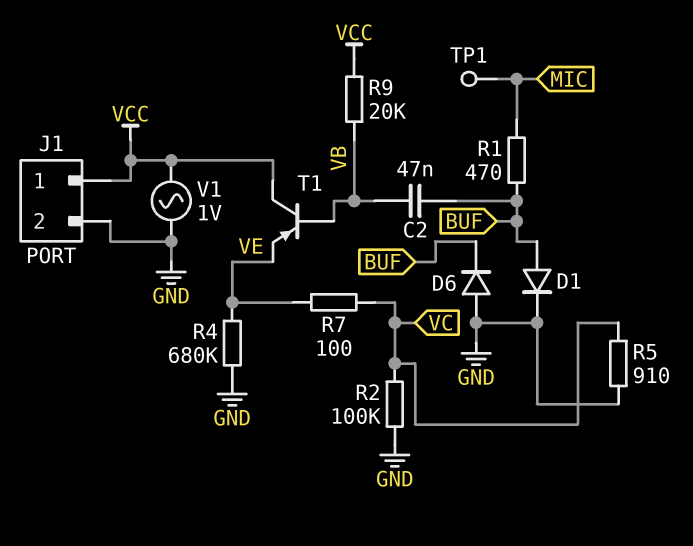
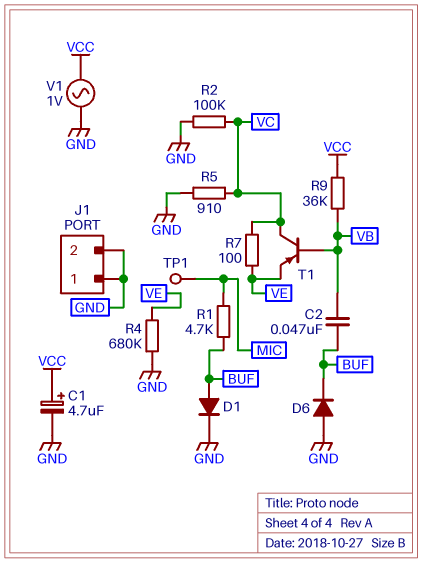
C1: none -> 4.7uF (plus VCC, minus GND)
J1 pin 1: VCC -> GND
R1: 470 (BUF, MIC) -> 4.7k (BUF, MIC)
R9: 20k (VB, VCC) -> 36k (VB, VCC)
T1: PNP (B VB, C VCC, E VE) -> PNP (B VB, C VC, E VE)

